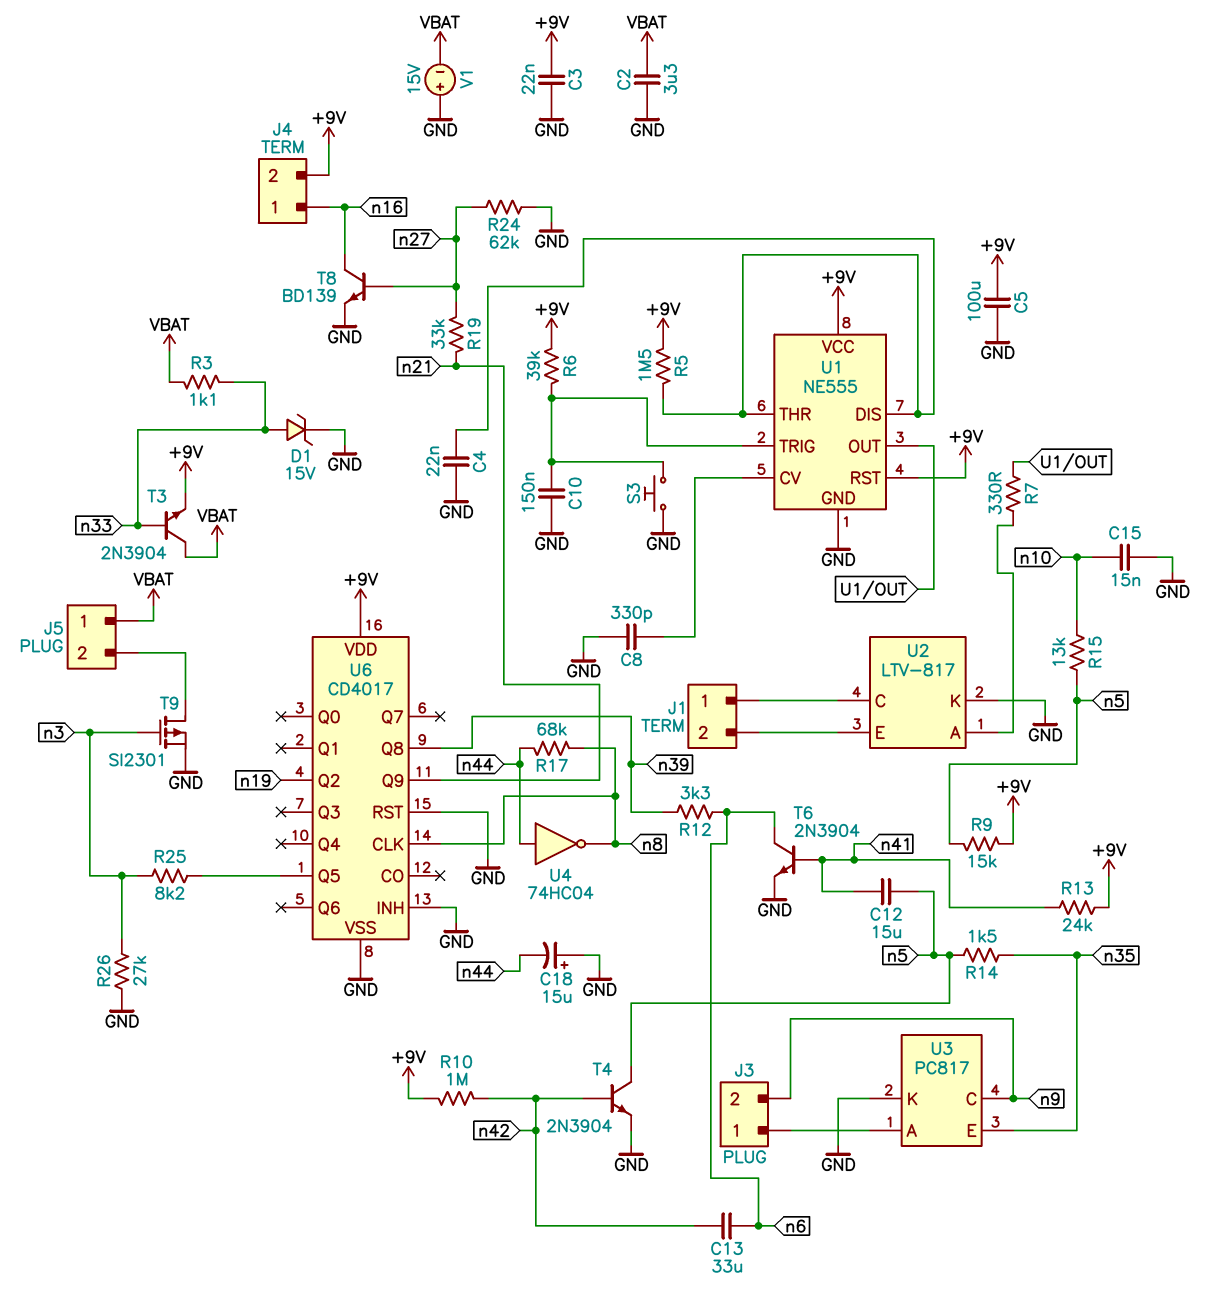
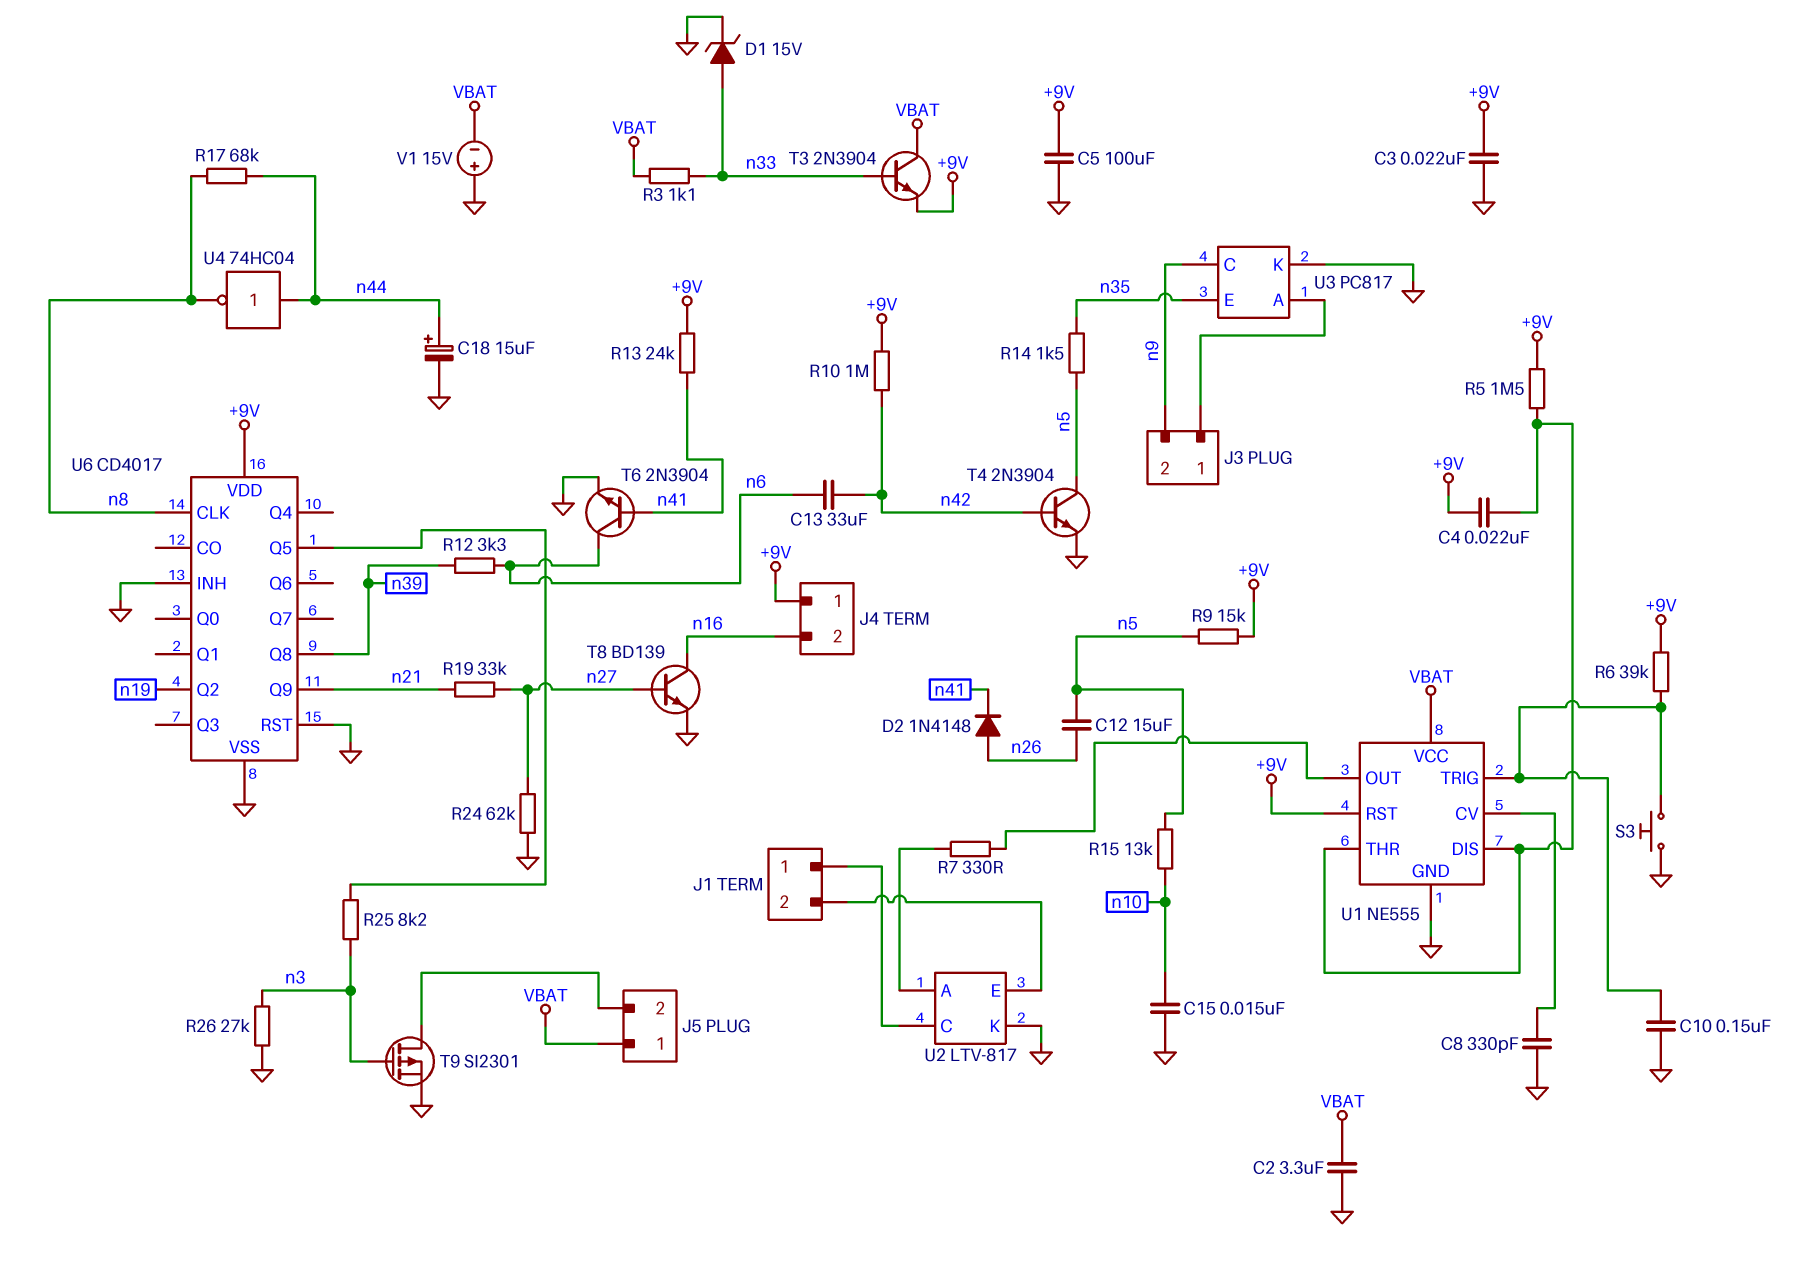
C4: 22nF (GND, U1/DIS) -> 22nF (+9V, U1/DIS)
C12: 15uF (n5, n41) -> 15uF (n5, n26)
C18: 15uF (plus GND, minus n44) -> 15uF (plus n44, minus GND)
D2: none -> diode 1N4148 (A n26, K n41)
J4 pin 1: n16 -> +9V
J4 pin 2: +9V -> n16
U1 pin VCC: +9V -> VBAT

